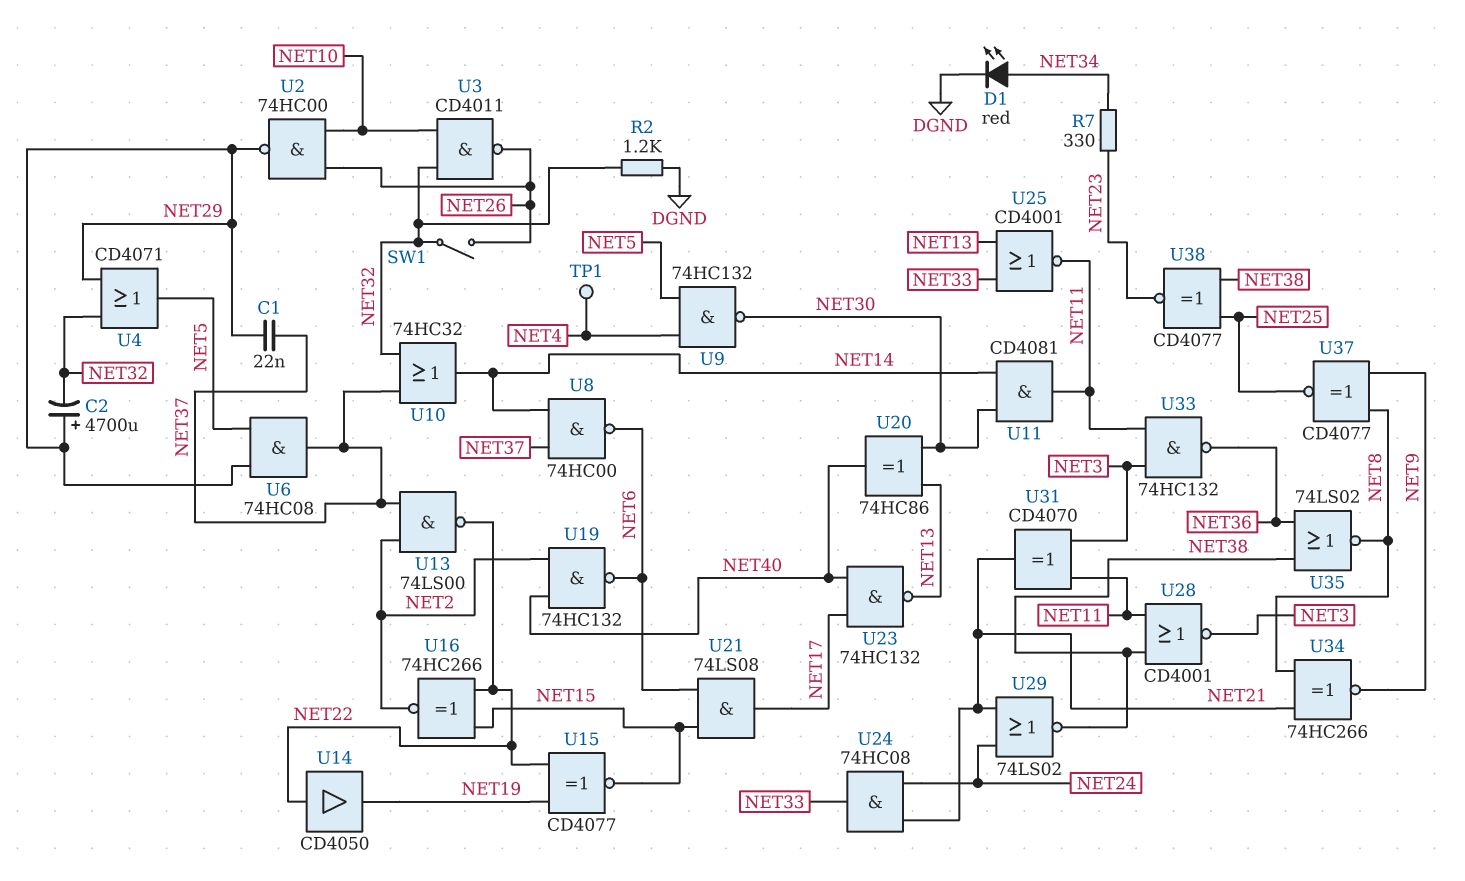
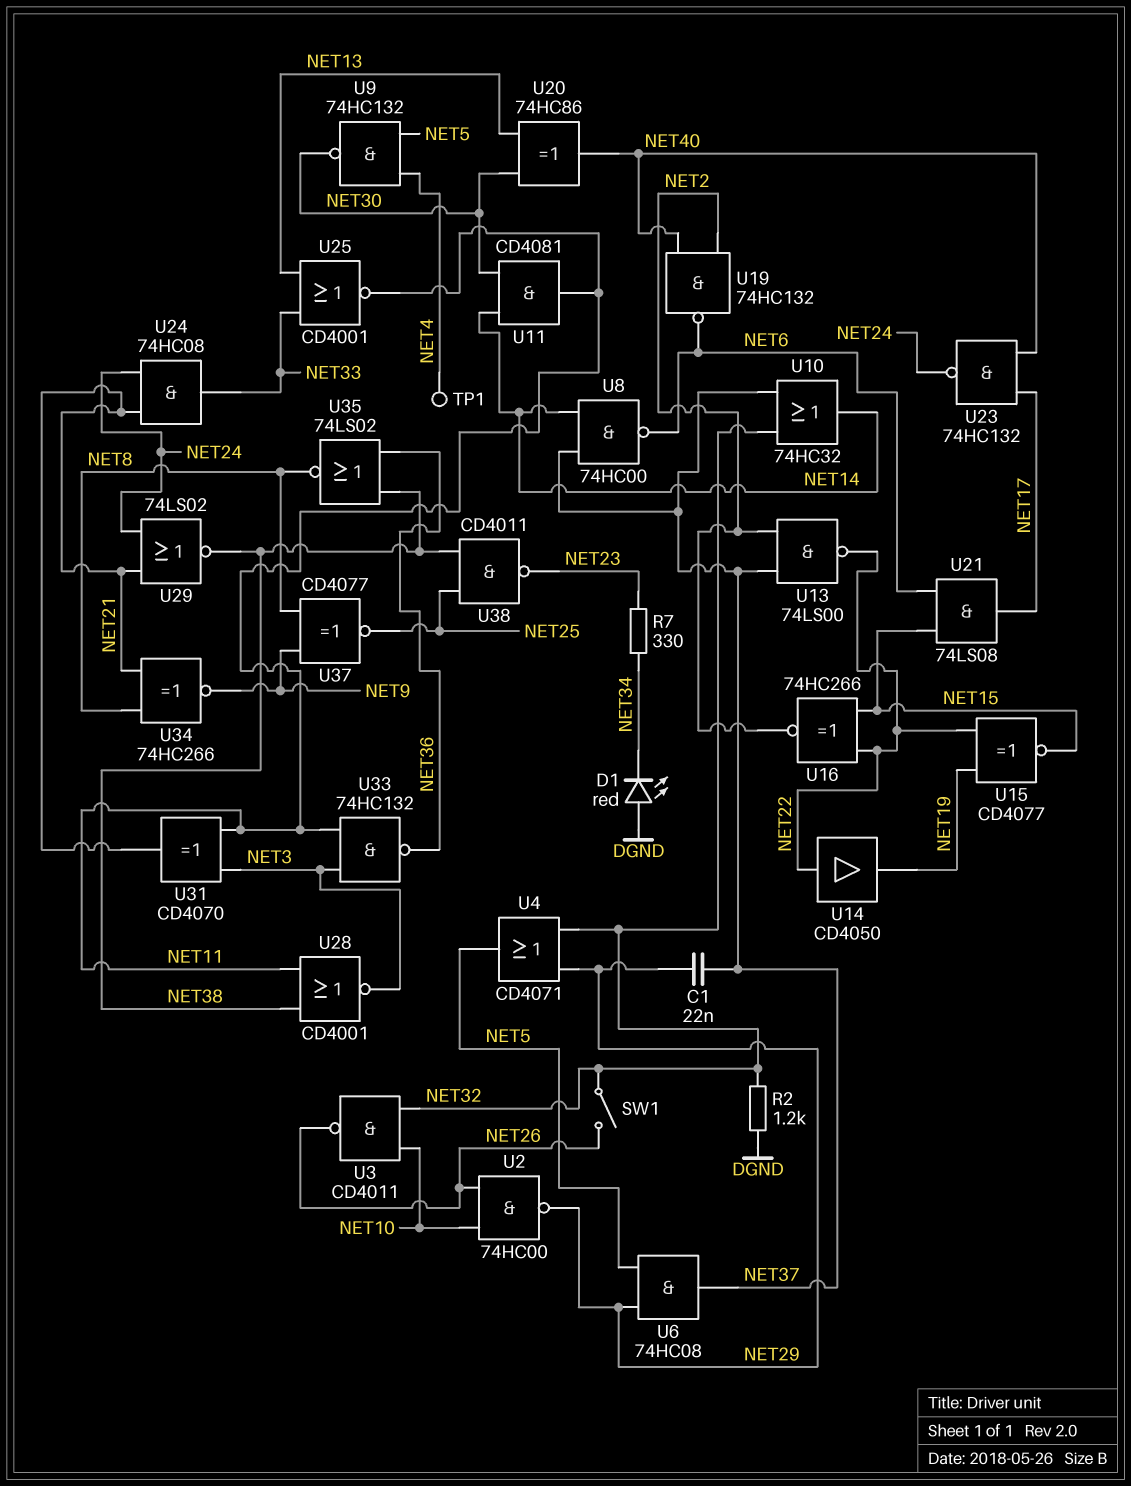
C2: 4700uF (plus NET29, minus NET32) -> none
D1: LED red (A NET34, K DGND) -> LED red (A DGND, K NET34)
U23: NAND 74HC132 (in NET17, in NET40, out NET13) -> NAND 74HC132 (in NET17, in NET40, out NET24)
U38: XNOR CD4077 (in NET25, in NET38, out NET23) -> NAND CD4011 (in NET25, in NET38, out NET23)

